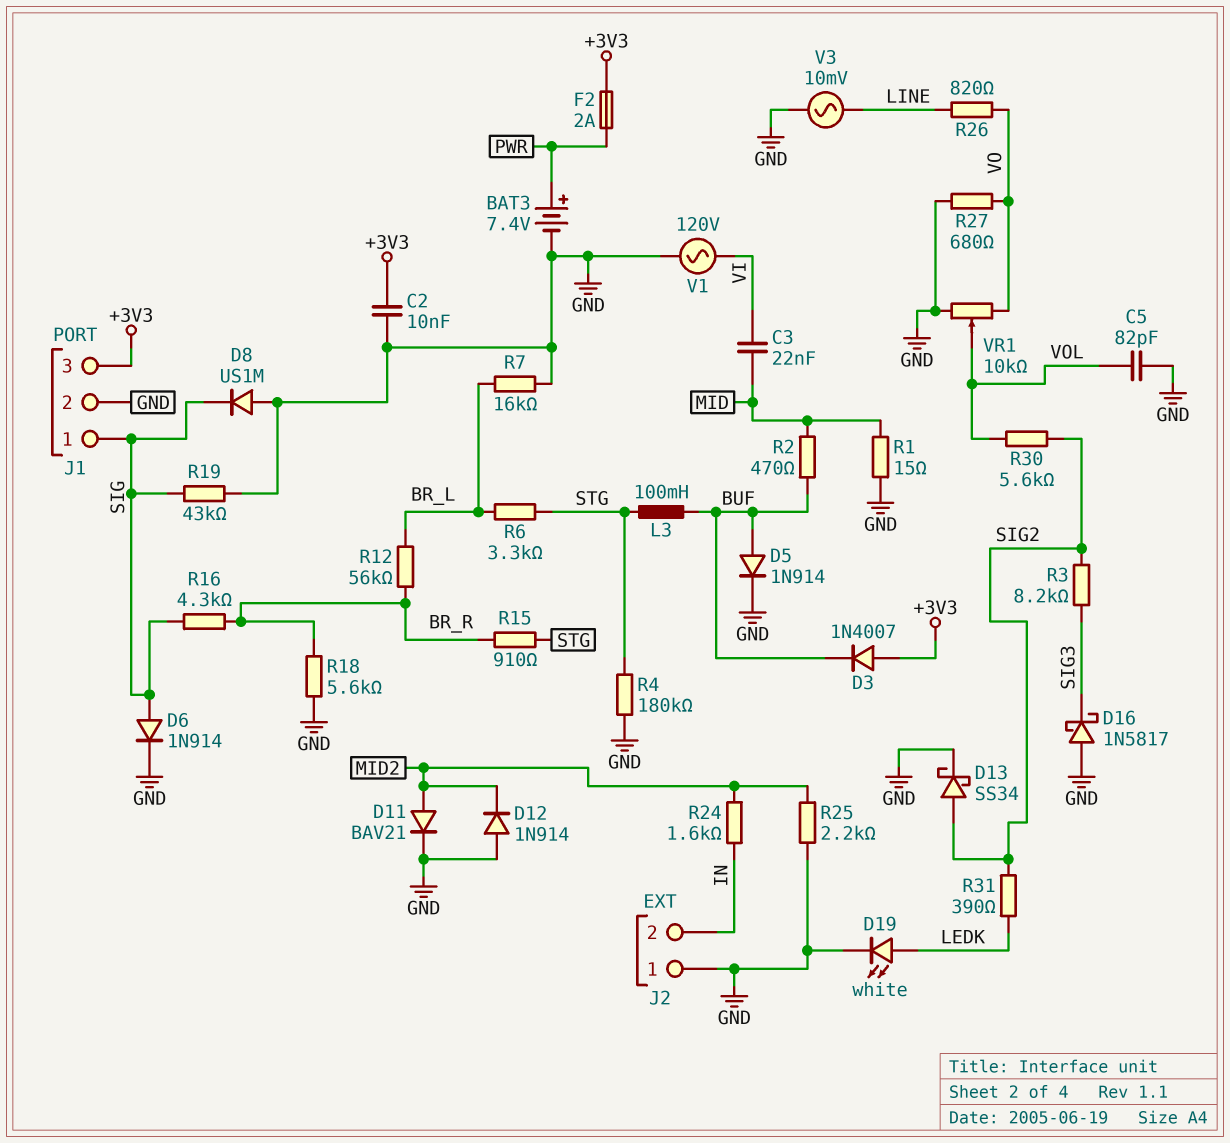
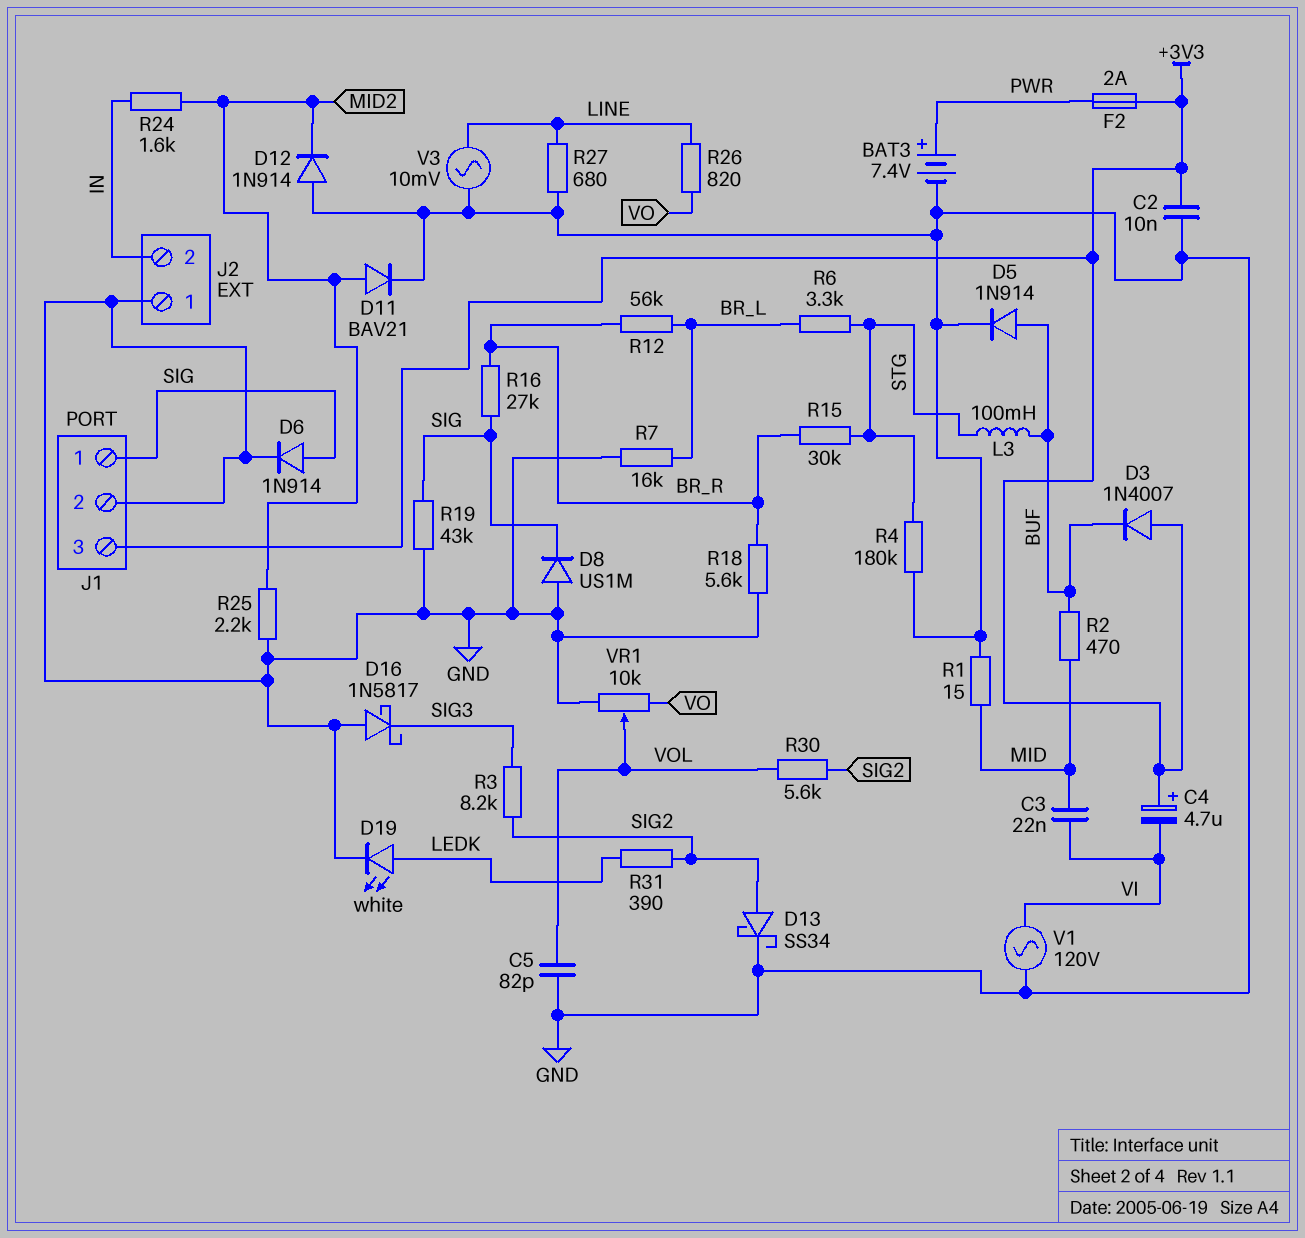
C4: none -> 4.7uF (plus +3V3, minus VI)
R15: 910 (BR_R, STG) -> 30k (BR_R, STG)
R16: 4.3k (BR_R, SIG) -> 27k (BR_R, SIG)
R27: 680 (GND, VO) -> 680 (GND, LINE)

